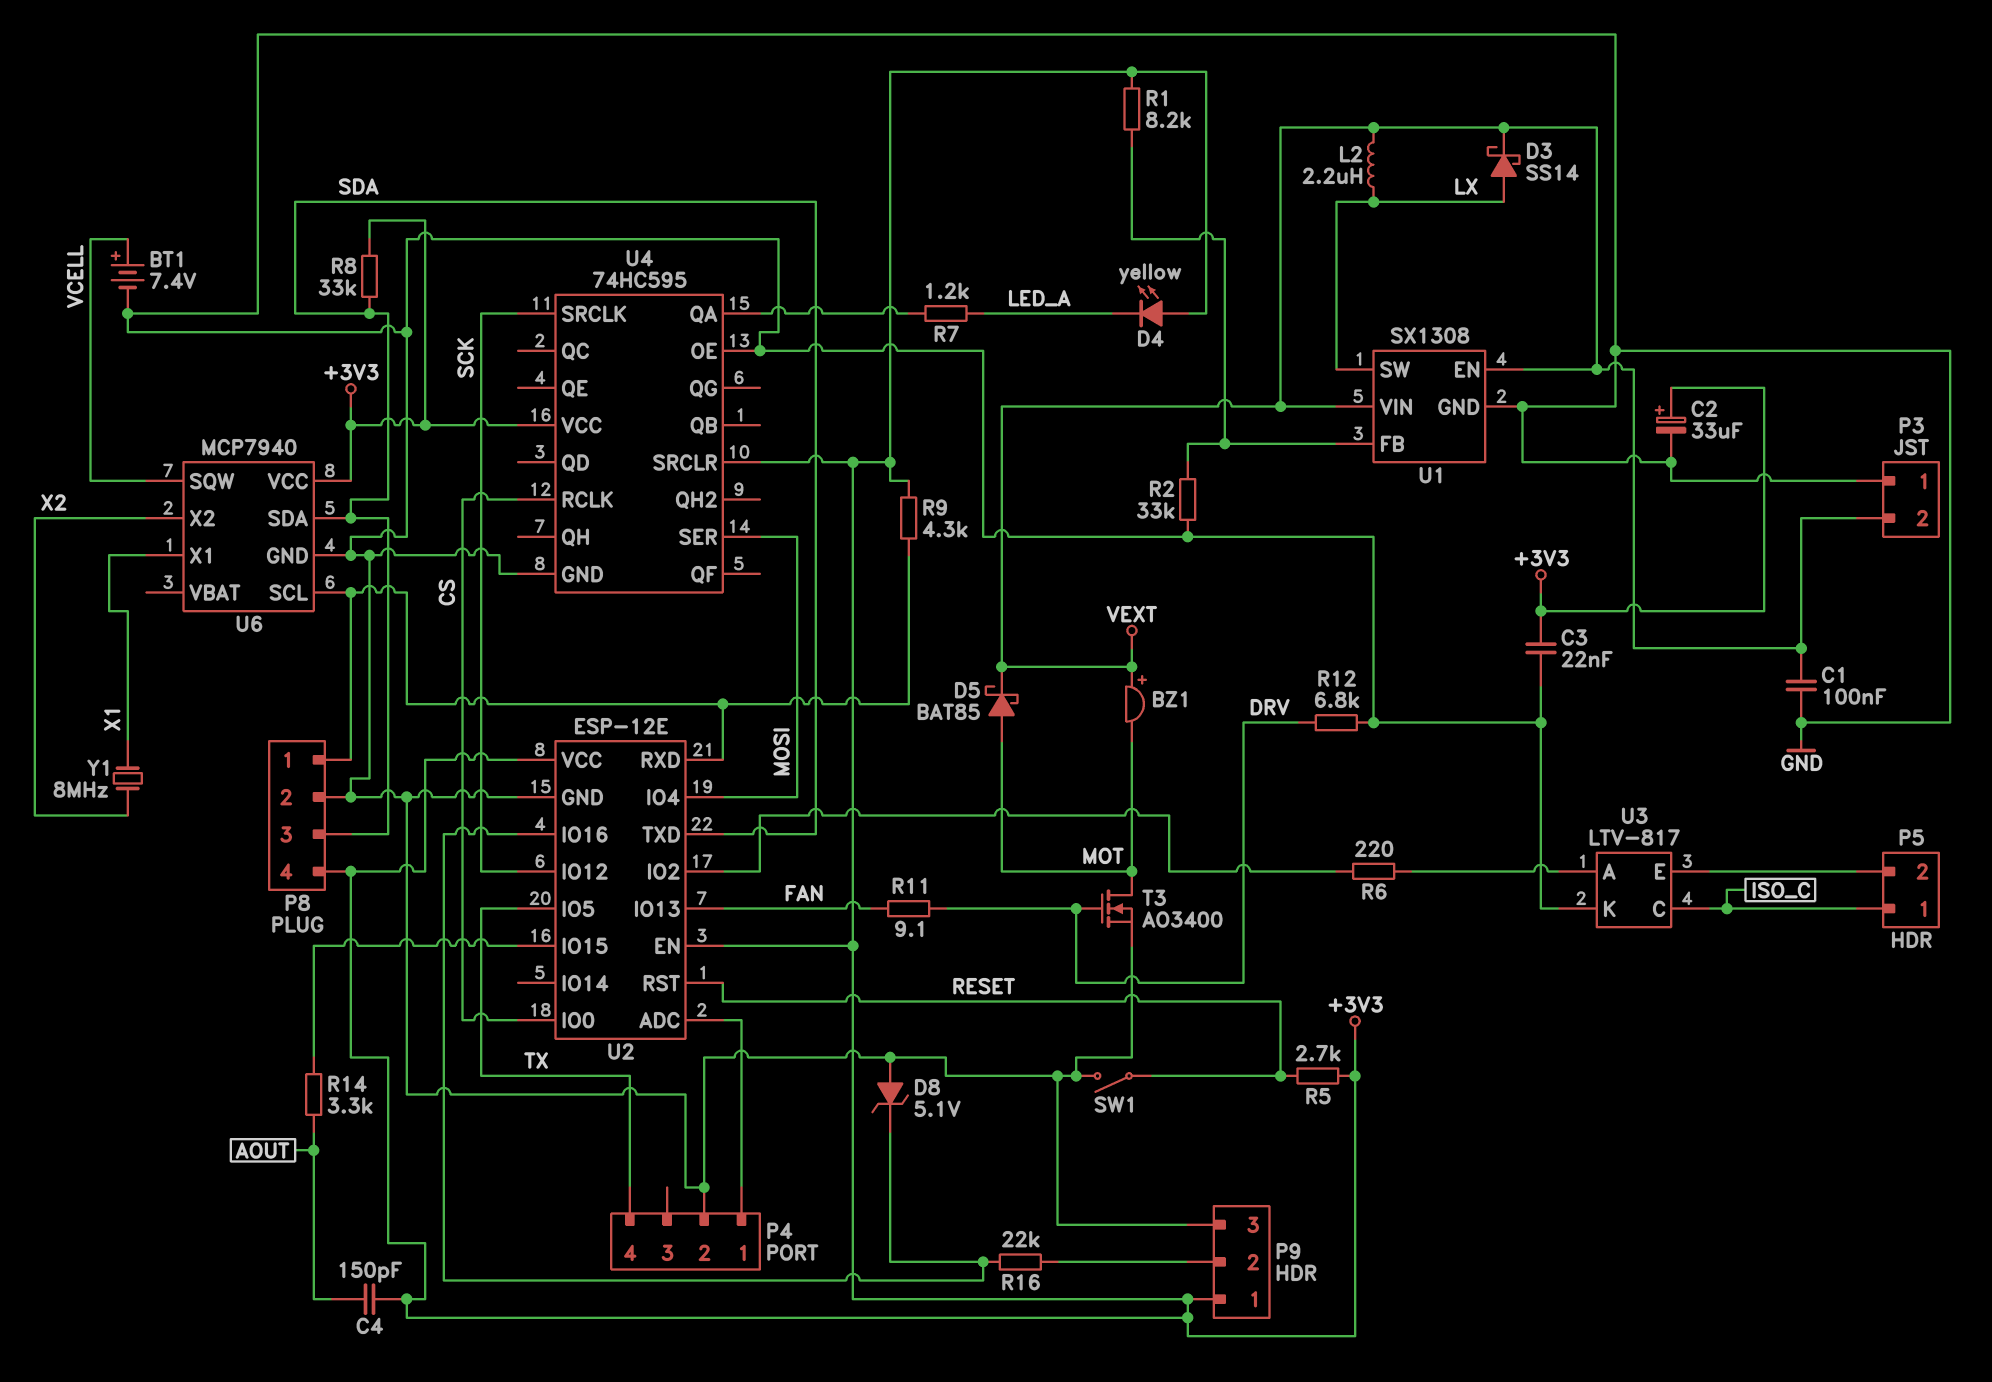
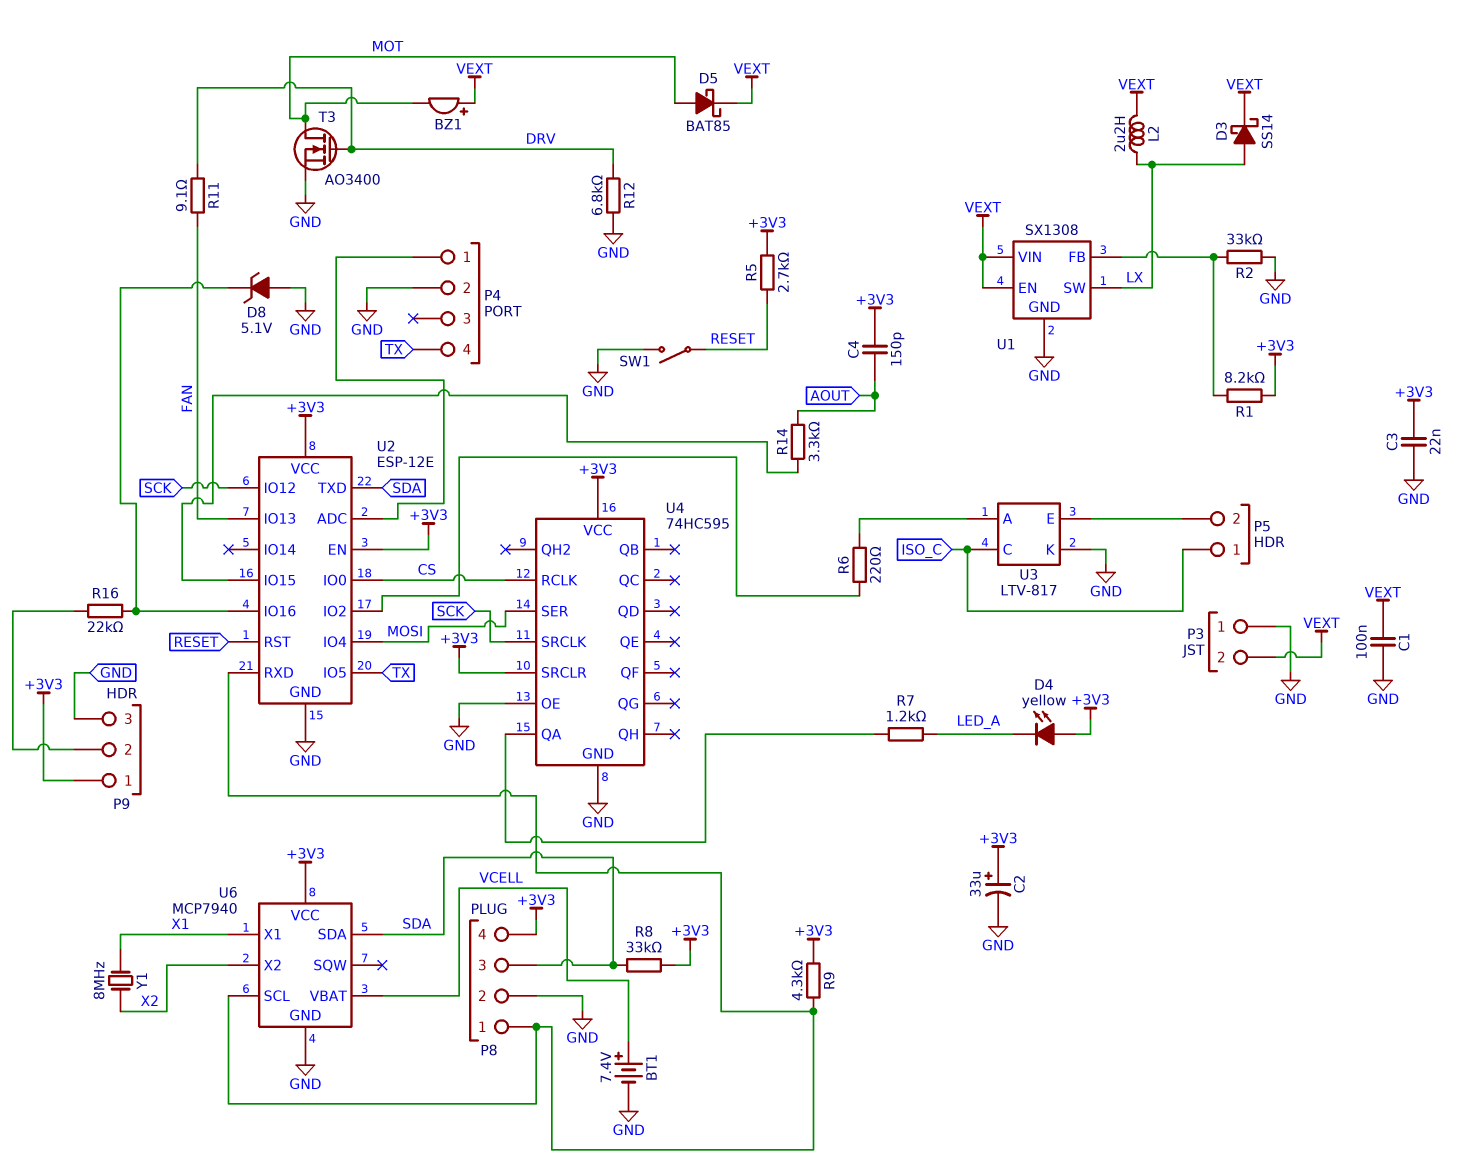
U6 pin SQW: VCELL -> none
U6 pin VBAT: none -> VCELL

